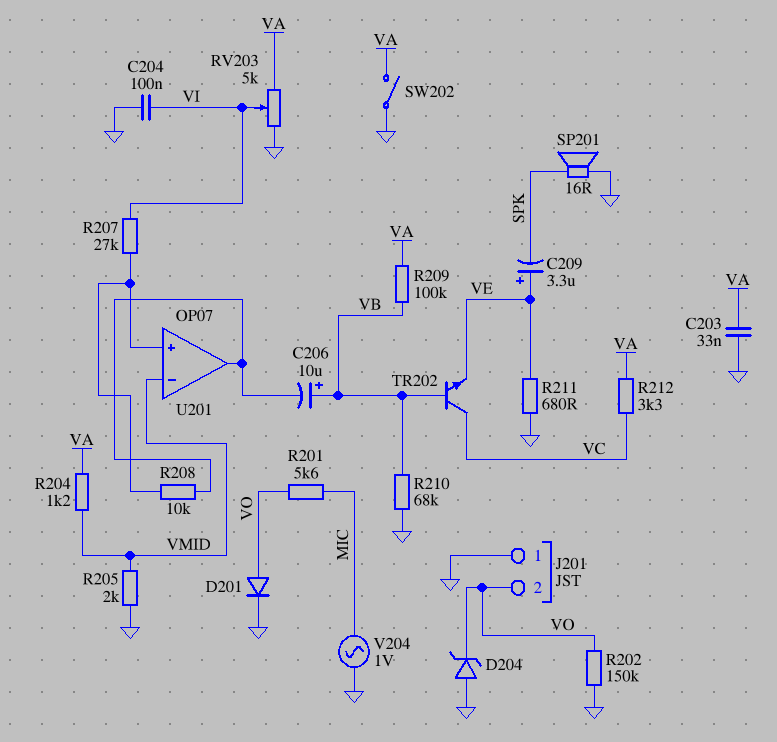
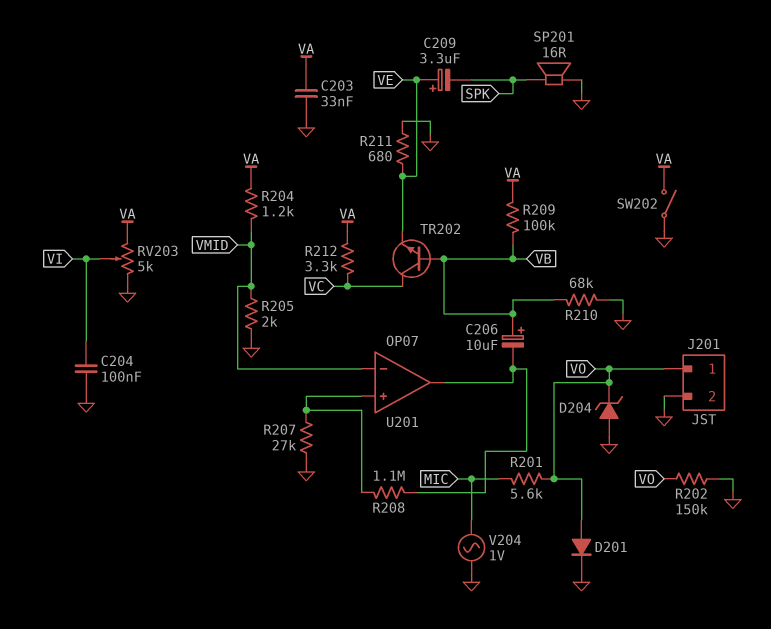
J201 pin 1: GND -> VO
J201 pin 2: VO -> GND
R207: 27k (U201/in+, VI) -> 27k (GND, U201/in+)
R208: 10k (U201/in+, U201/out) -> 1.1M (U201/in+, U201/out)

